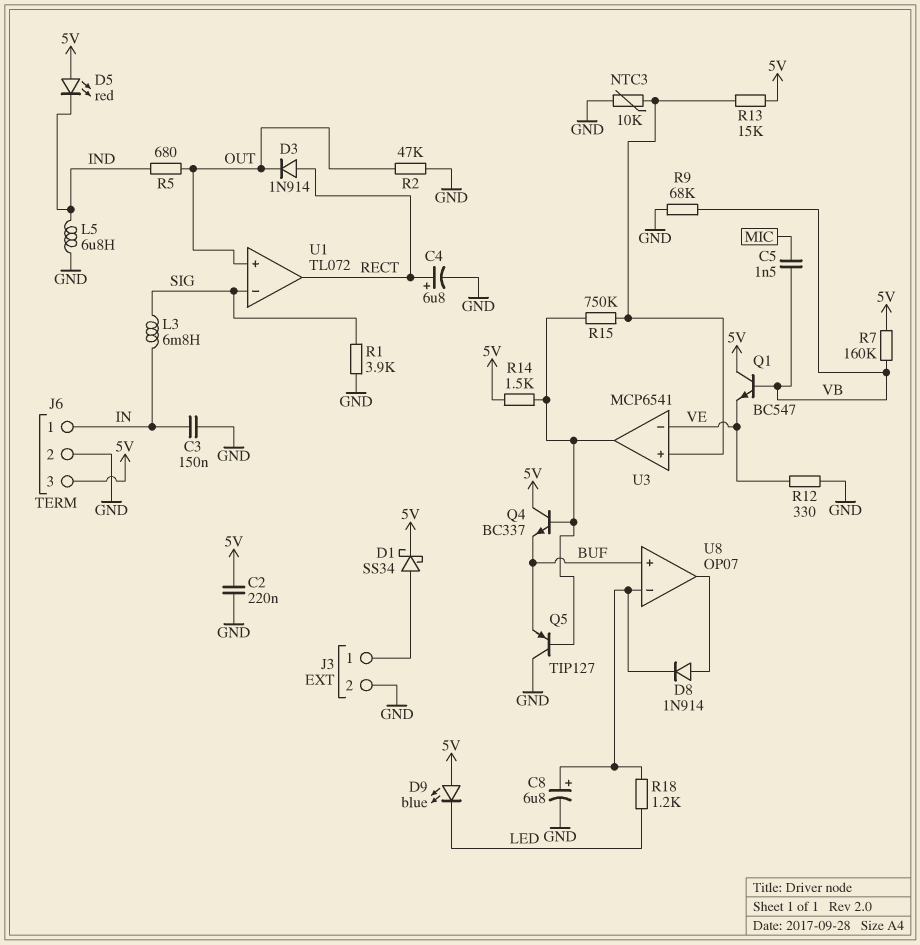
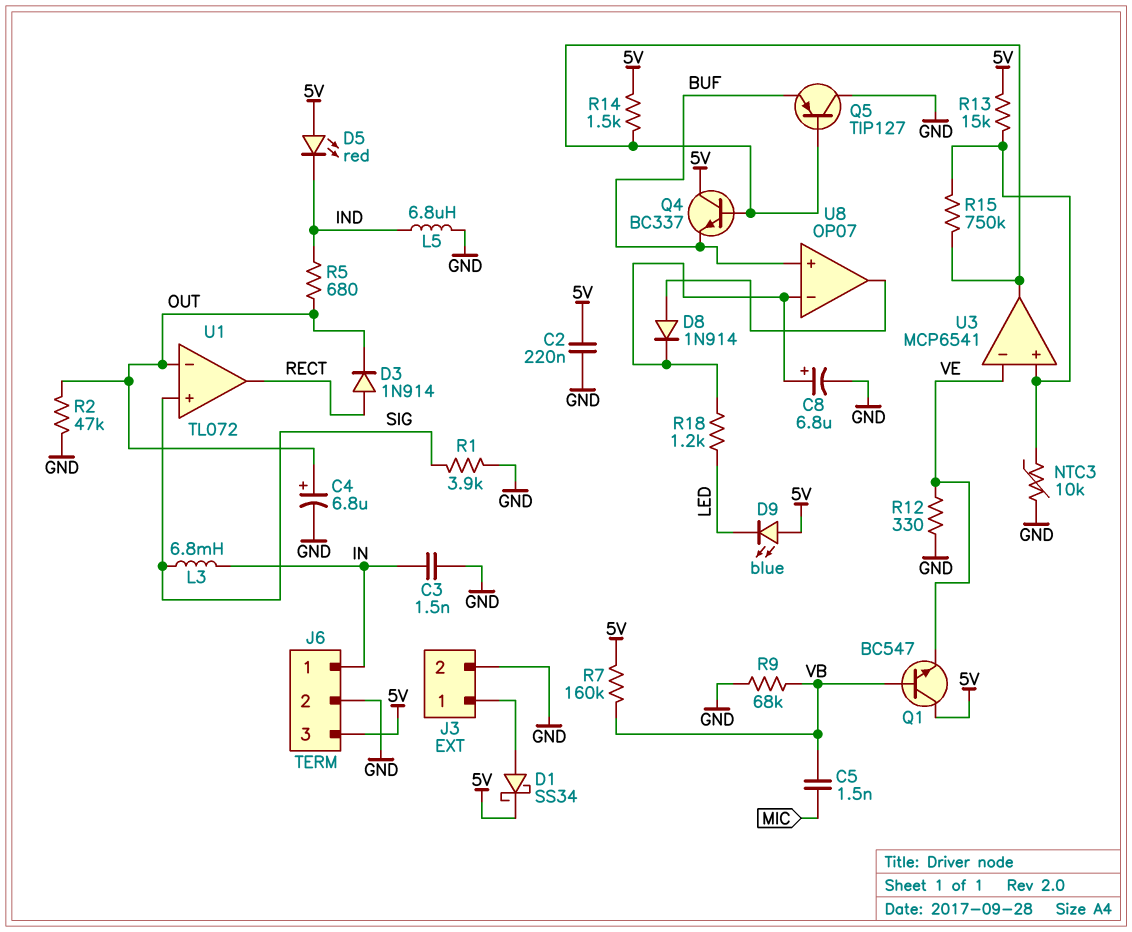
C3: 150nF (GND, IN) -> 1.5nF (GND, IN)
C4: 6.8uF (plus RECT, minus GND) -> 6.8uF (plus OUT, minus GND)
U1 pin in+: OUT -> SIG
U1 pin in-: SIG -> OUT

